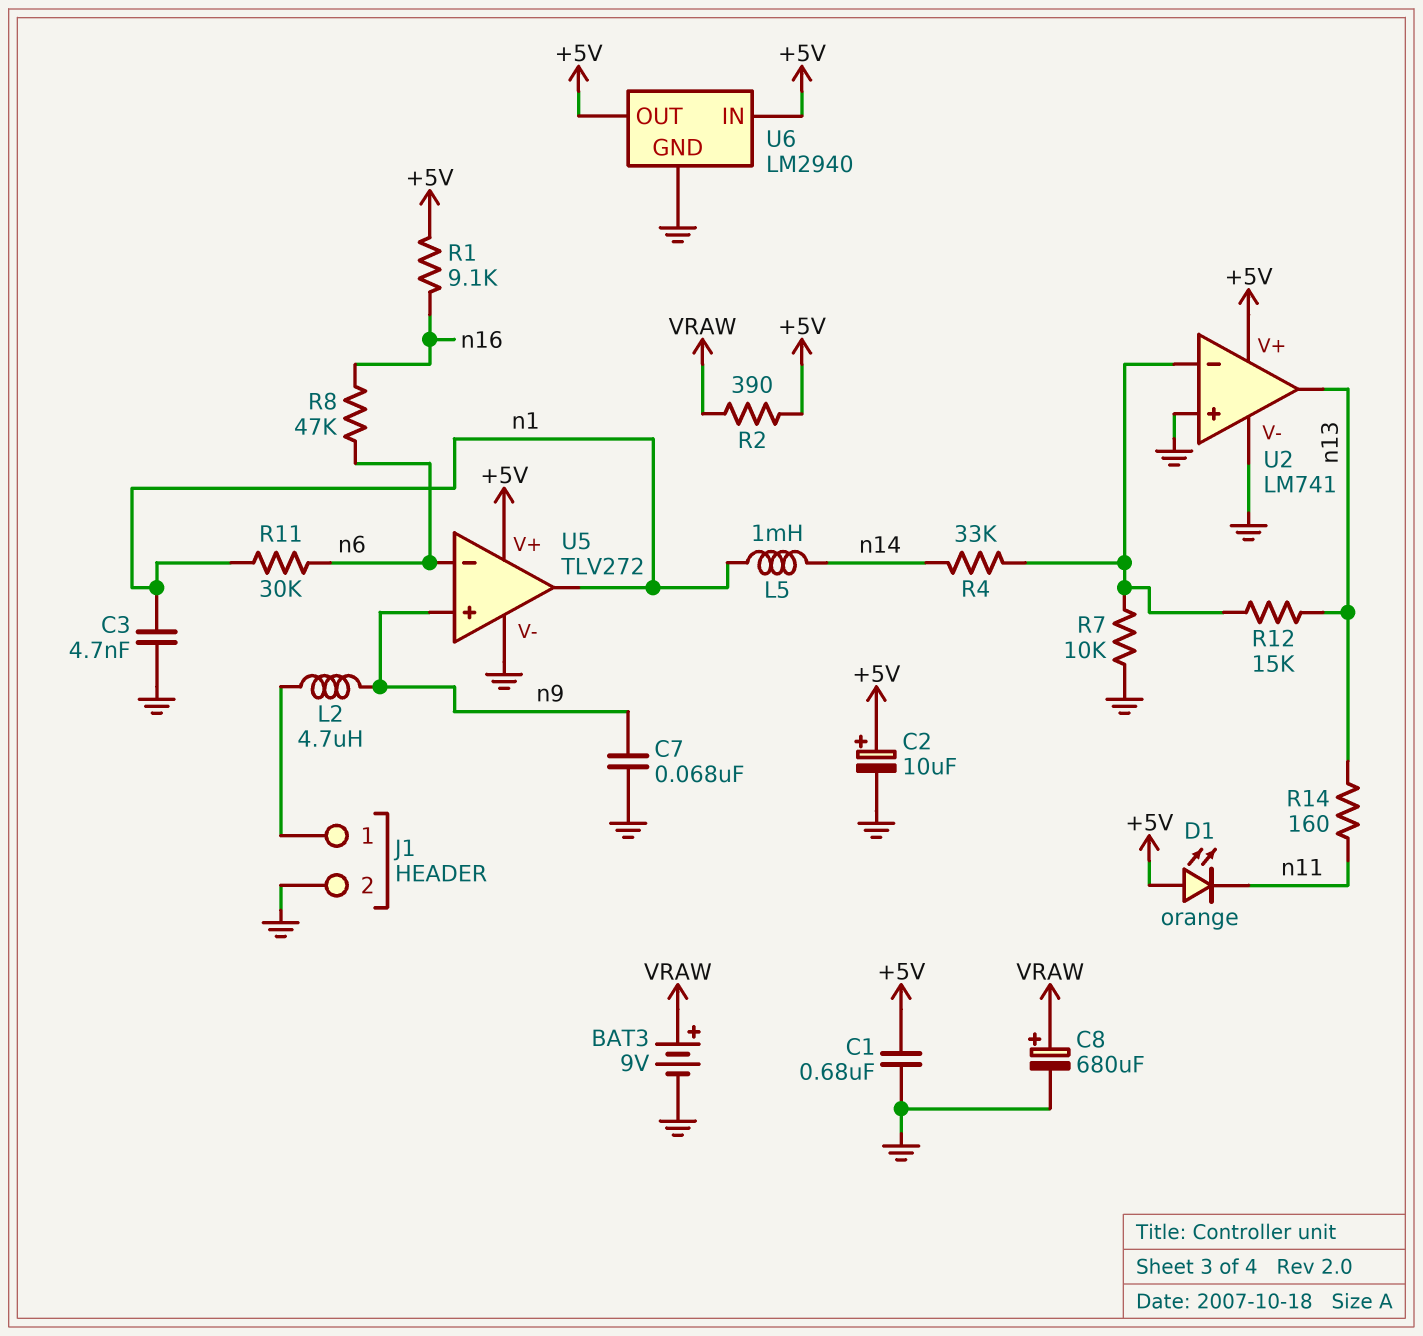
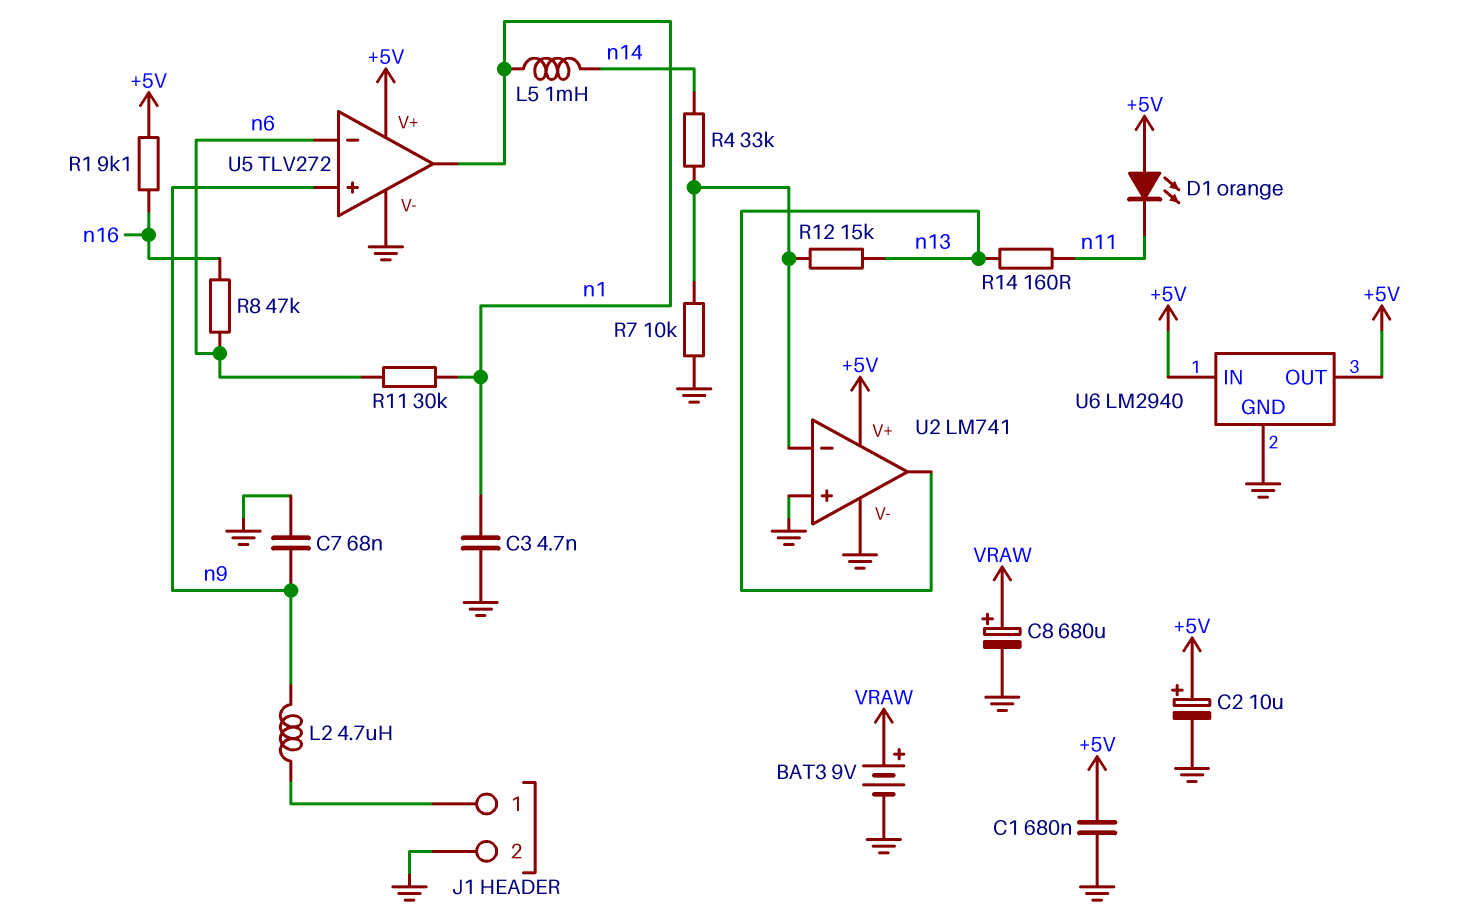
R2: 390 (+5V, VRAW) -> none

